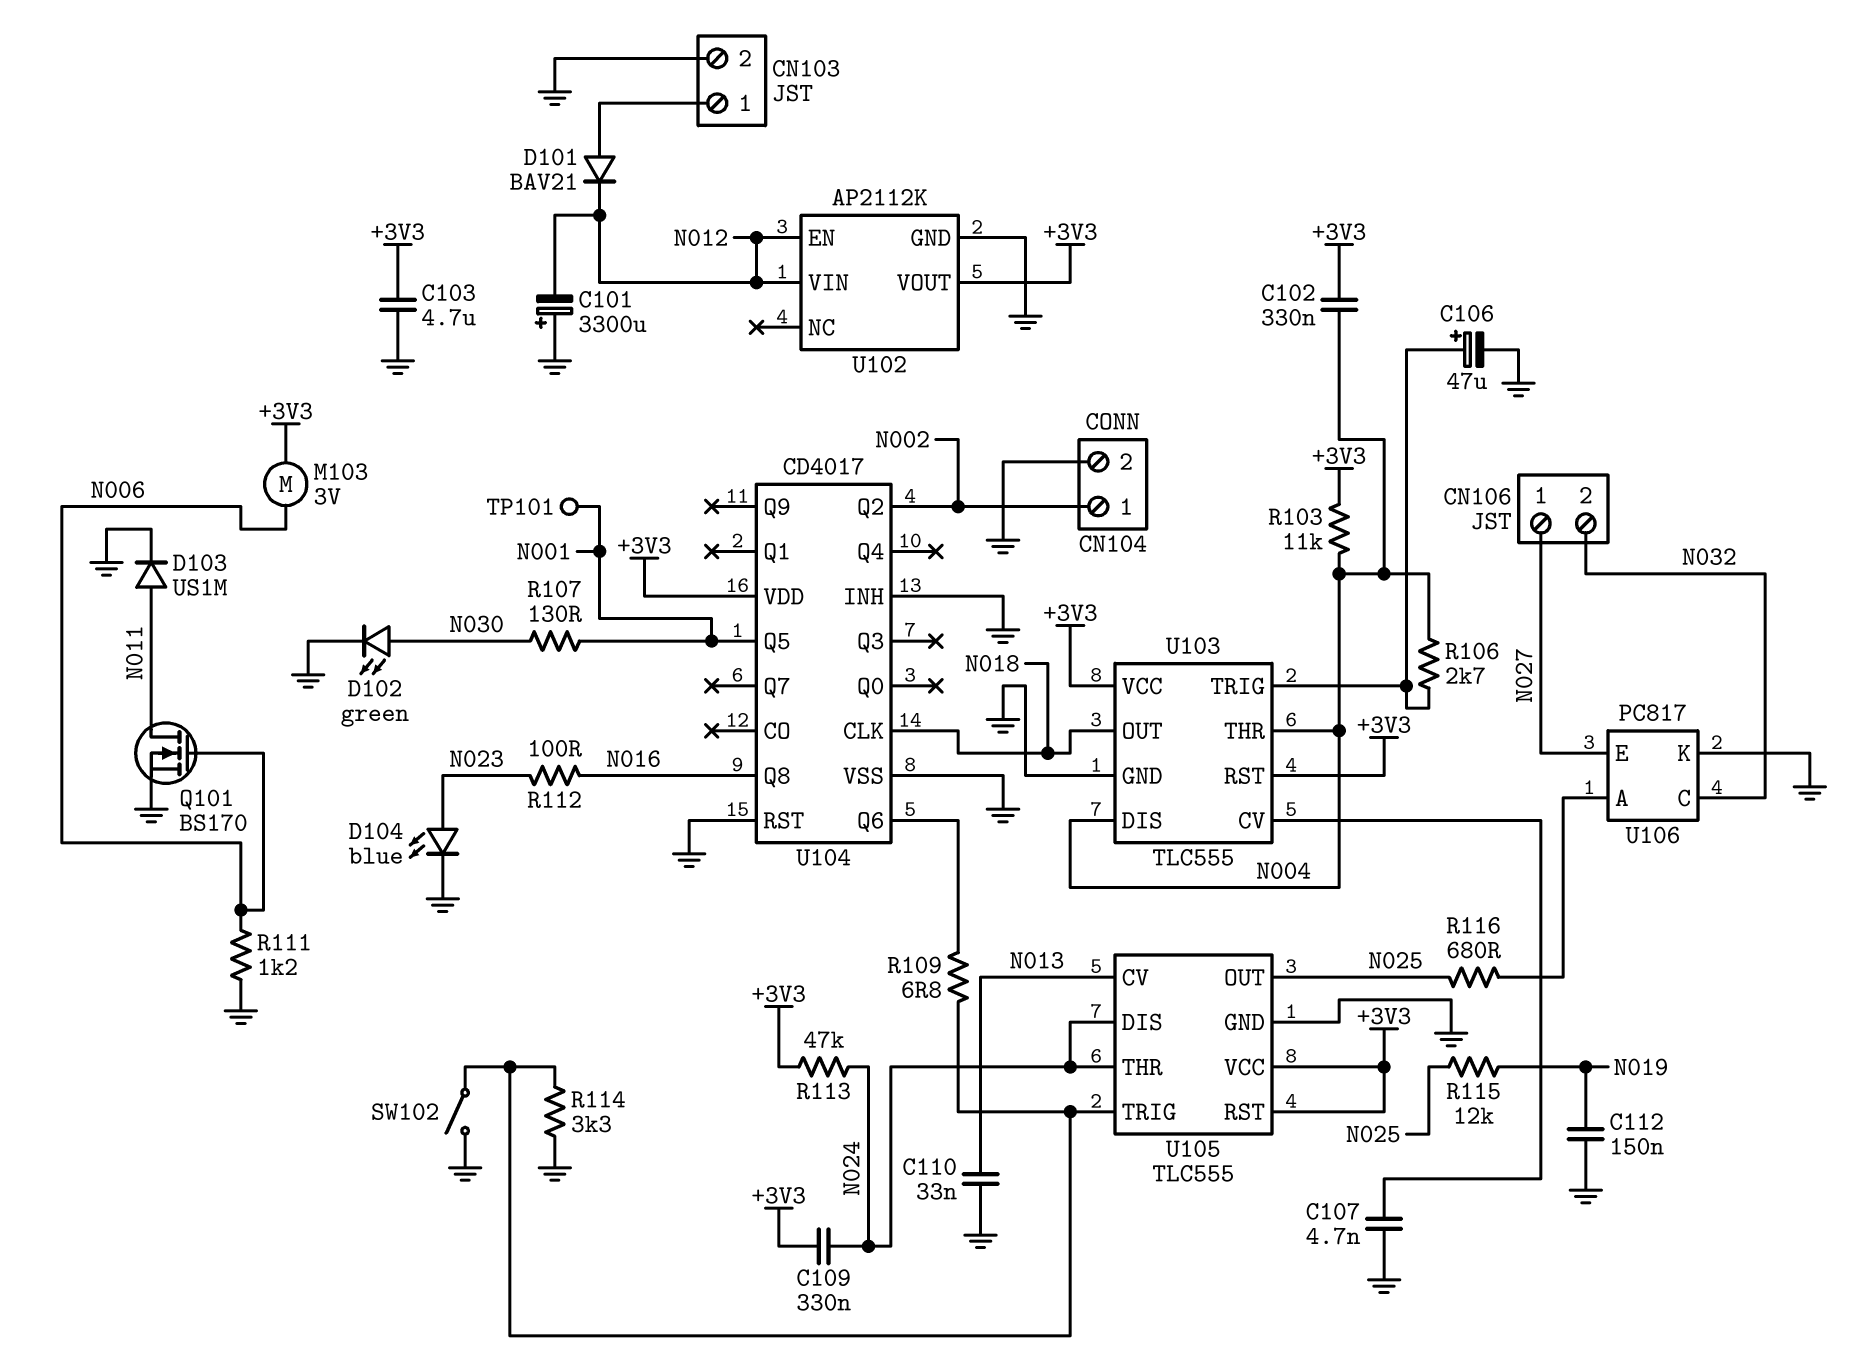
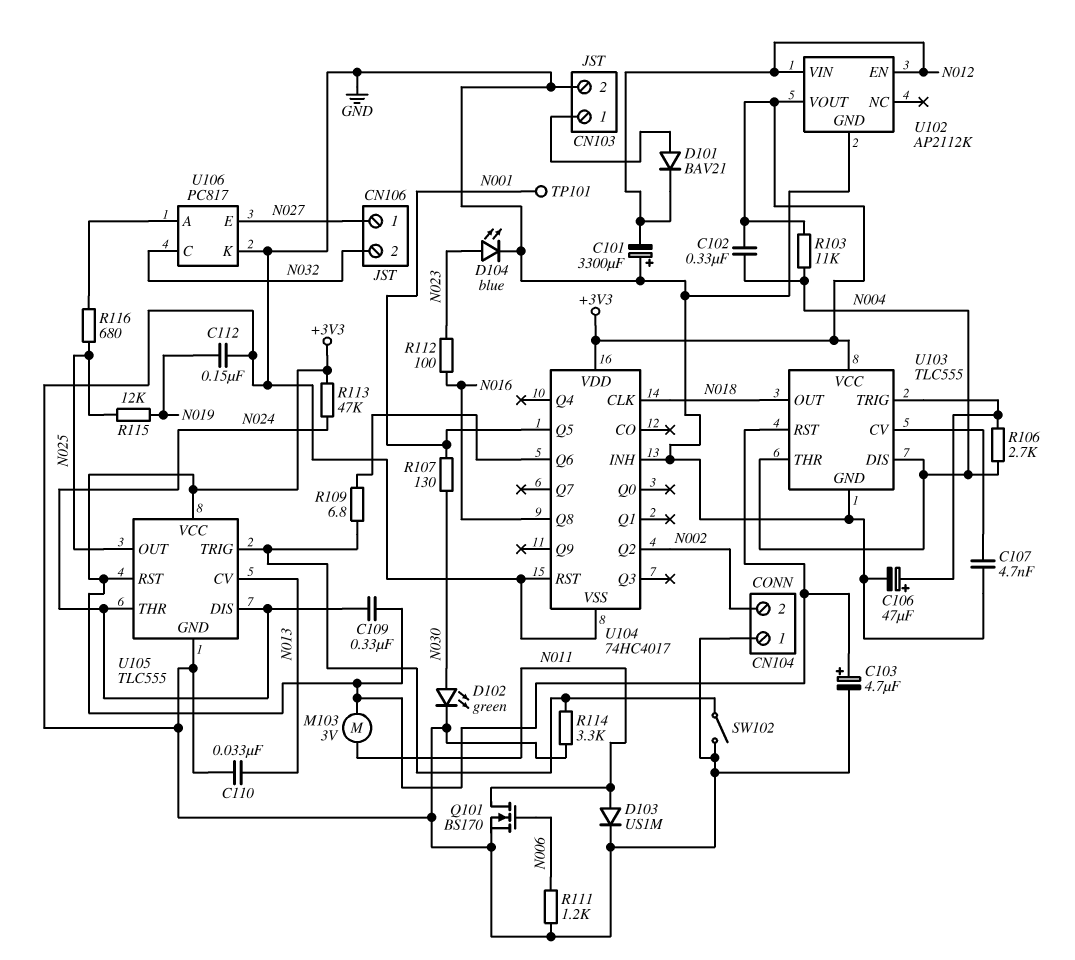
C103: 4.7uF (+3V3, GND) -> 4.7uF (plus +3V3, minus GND)
CN104 pin 1: N002 -> GND
CN104 pin 2: GND -> N002
M103: motor 3V (+3V3, N006) -> motor 3V (+3V3, N011)
U104: CD4017 -> 74HC4017

